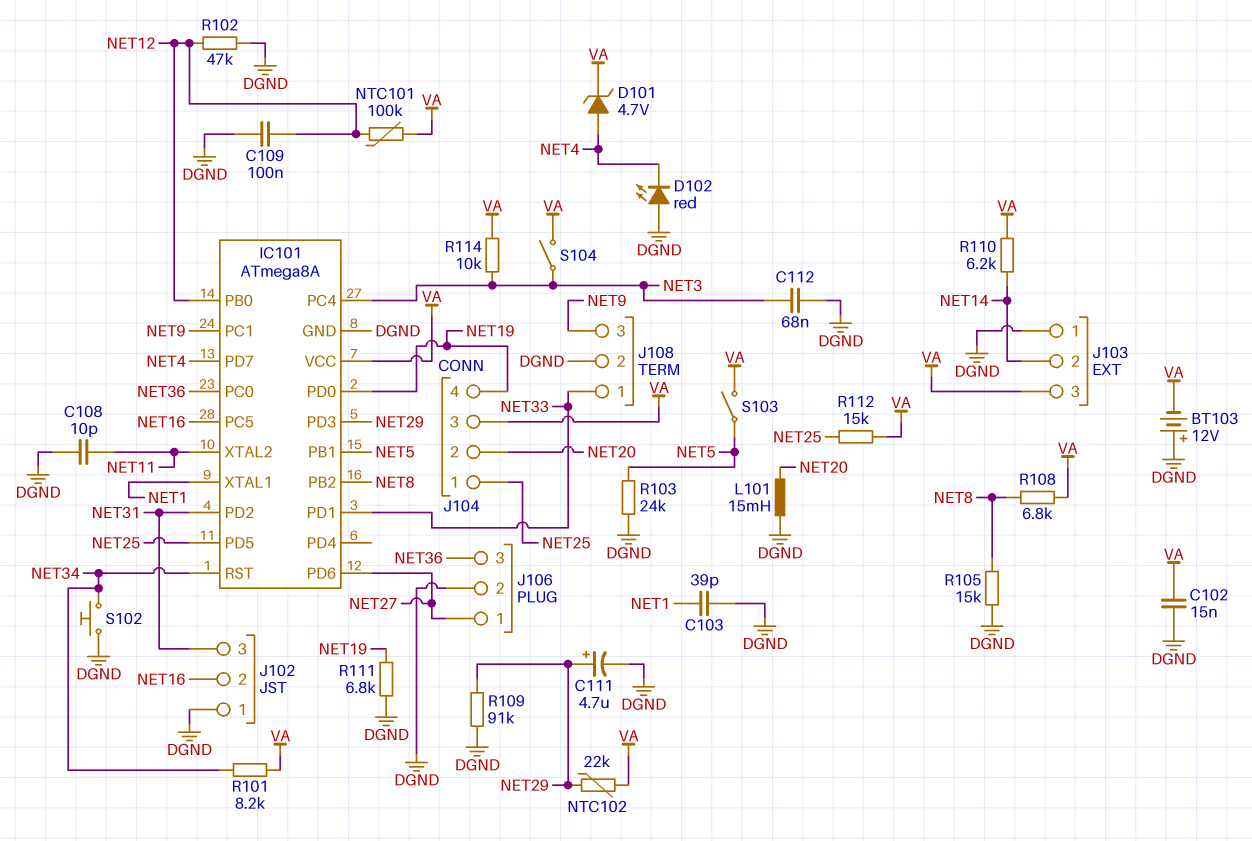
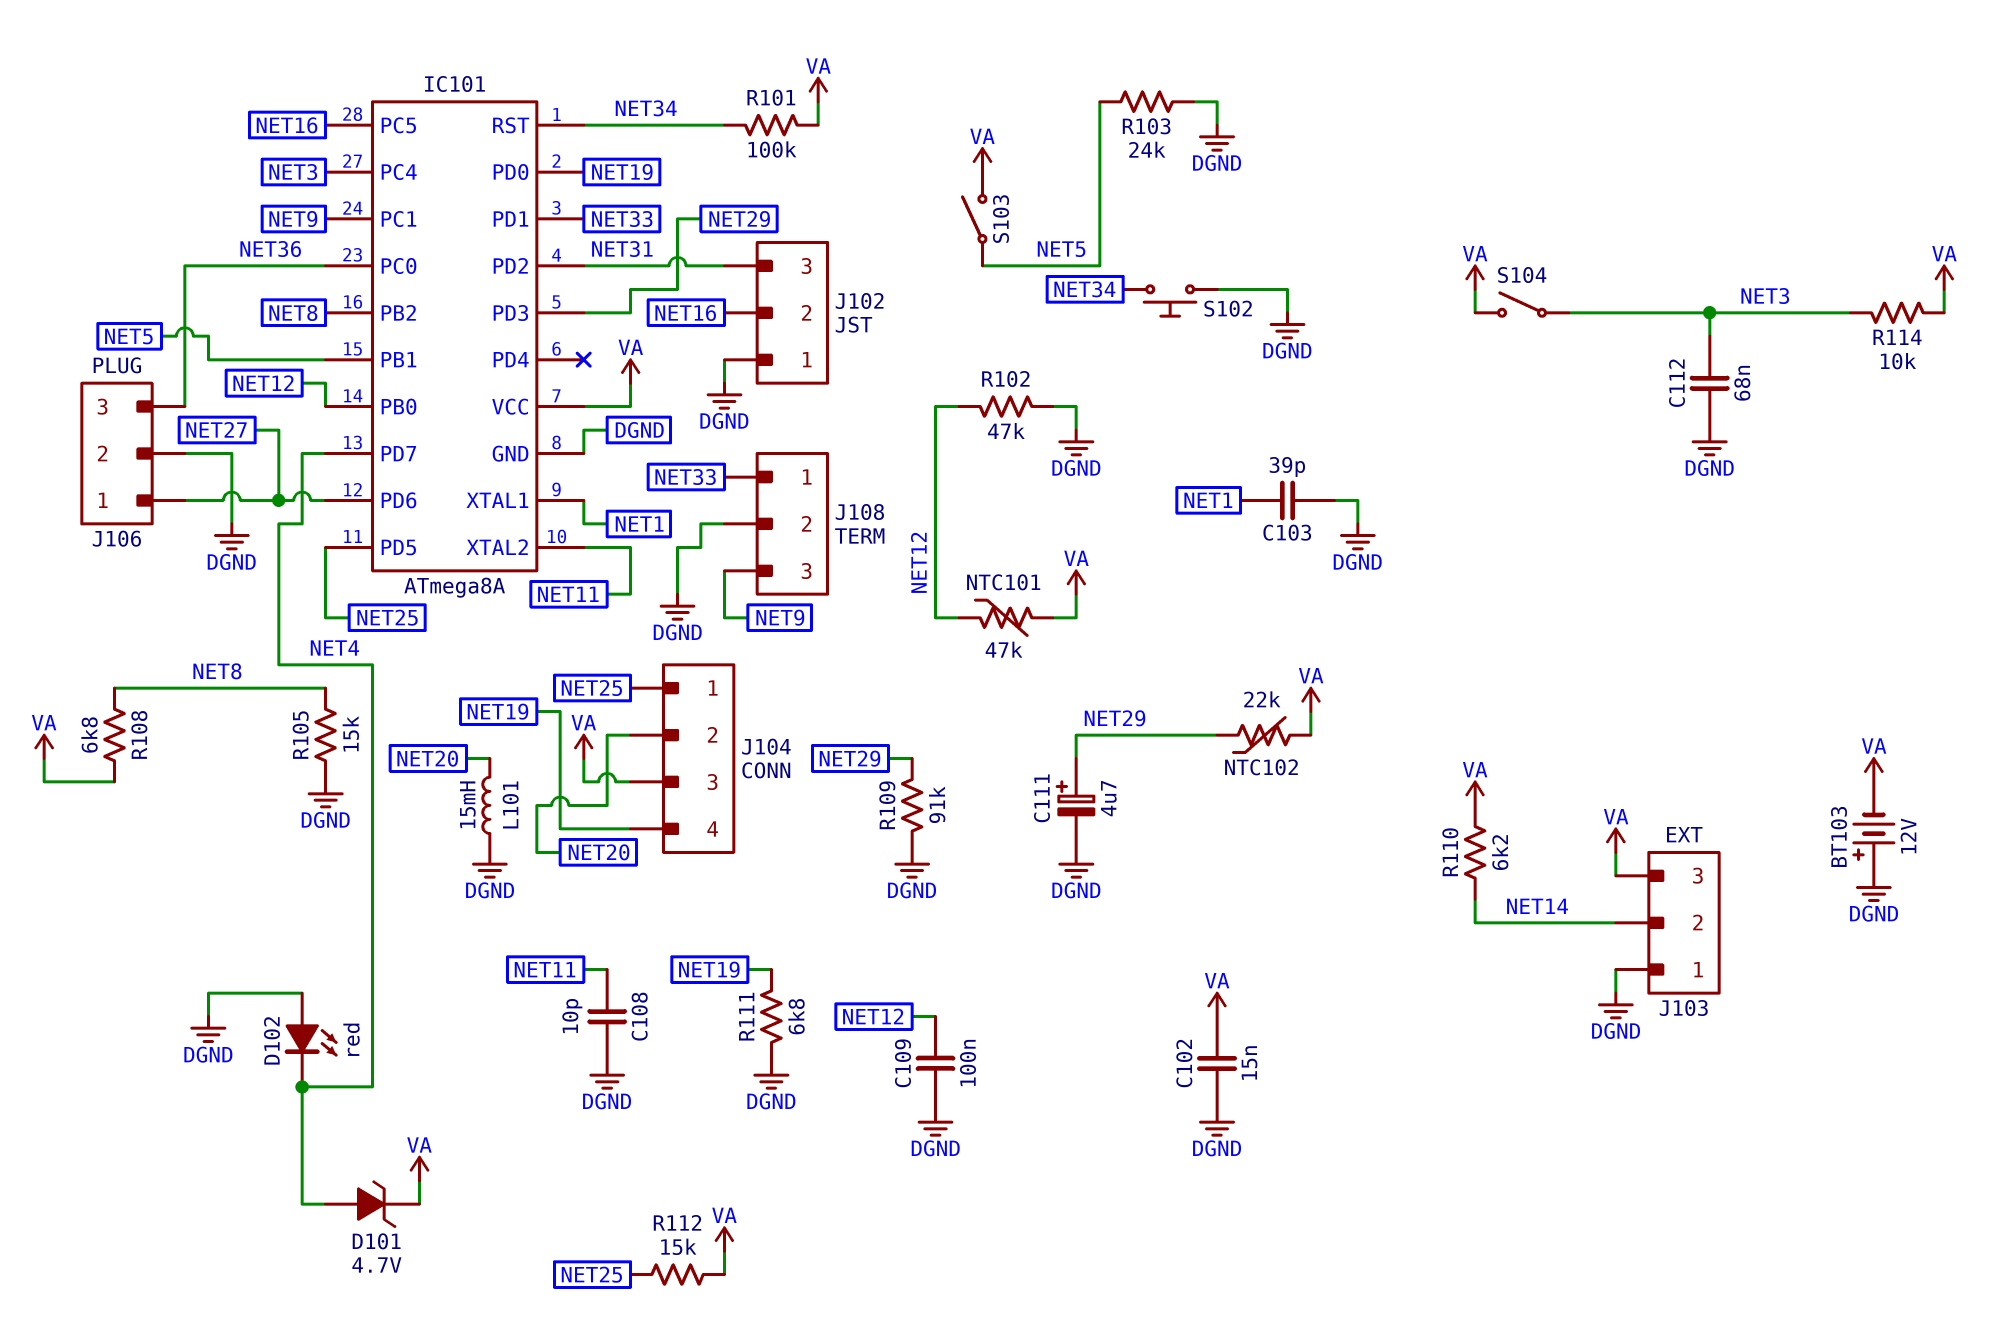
NTC101: 100k (NET12, VA) -> 47k (NET12, VA)
R101: 8.2k (NET34, VA) -> 100k (NET34, VA)

